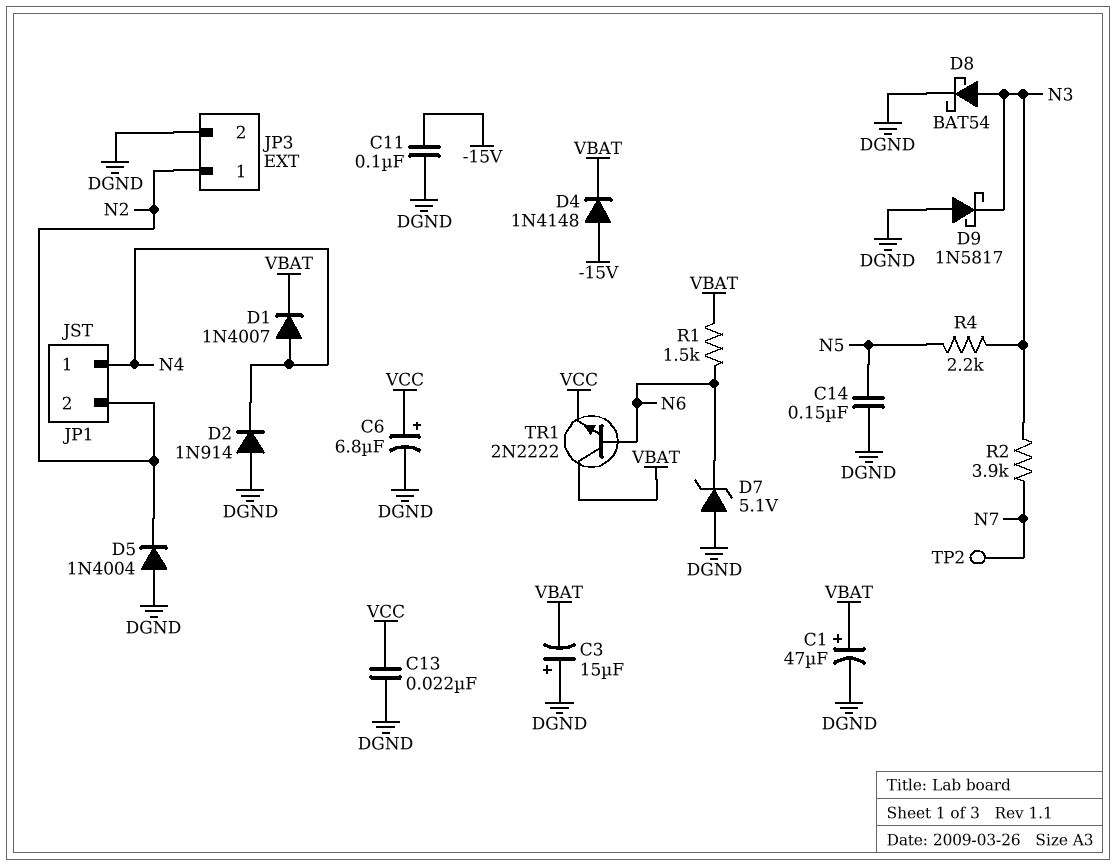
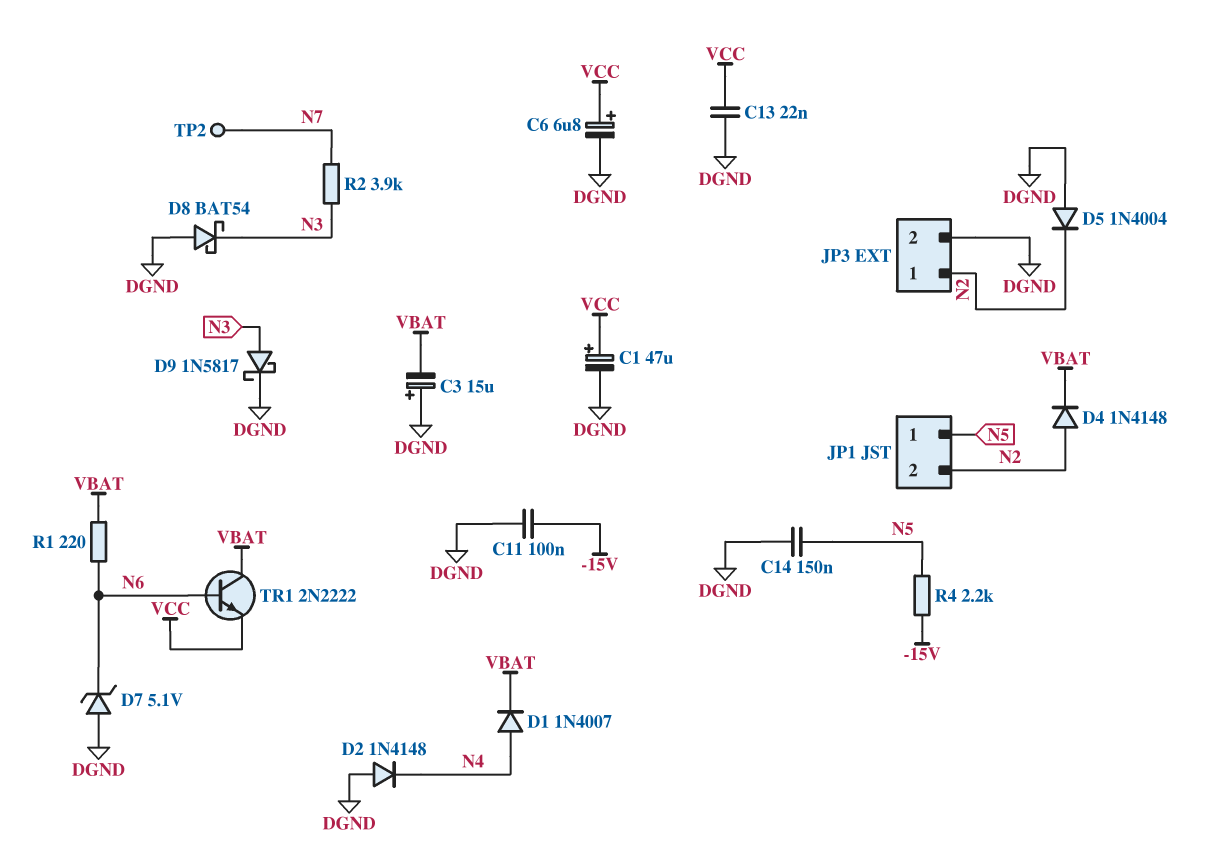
C1: 47uF (plus VBAT, minus DGND) -> 47uF (plus VCC, minus DGND)
D2: diode 1N914 (A DGND, K N4) -> diode 1N4148 (A DGND, K N4)
D4: diode 1N4148 (A -15V, K VBAT) -> diode 1N4148 (A N2, K VBAT)
D8: schottky BAT54 (A N3, K DGND) -> schottky BAT54 (A DGND, K N3)
D9: schottky 1N5817 (A DGND, K N3) -> schottky 1N5817 (A N3, K DGND)
JP1 pin 1: N4 -> N5
R1: 1.5k (N6, VBAT) -> 220 (N6, VBAT)
R4: 2.2k (N3, N5) -> 2.2k (-15V, N5)

